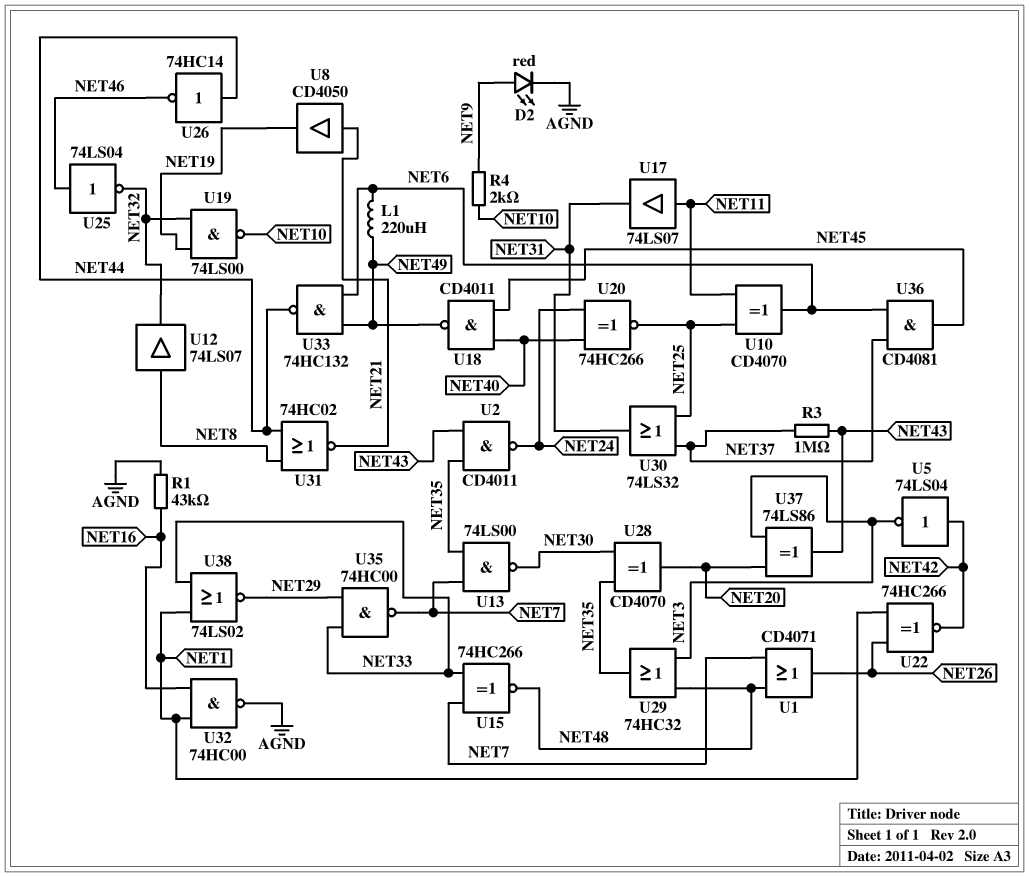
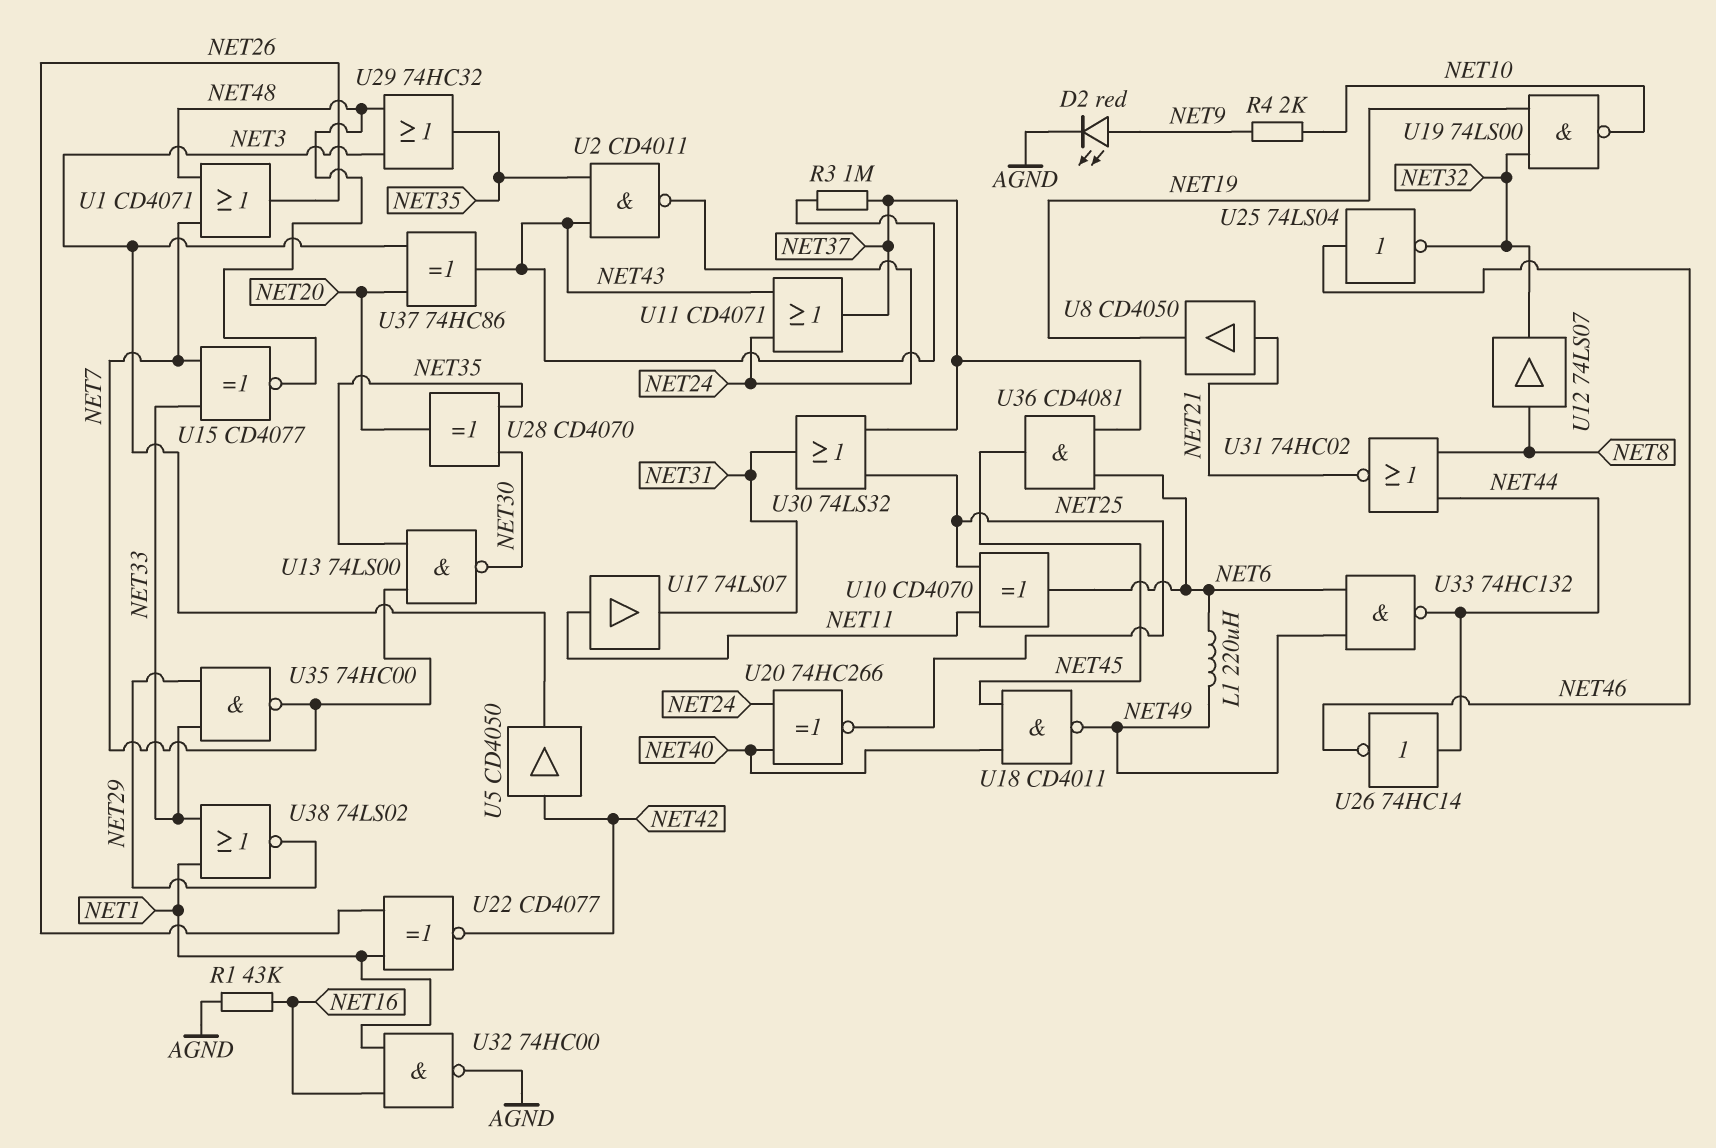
U5: NOT 74LS04 (in NET42, out NET3) -> buffer CD4050 (in NET42, out NET3)
U11: none -> OR CD4071 (in NET24, in NET43, out NET37)
U15: XNOR 74HC266 (in NET7, in NET33, out NET48) -> XNOR CD4077 (in NET7, in NET33, out NET48)
U22: XNOR 74HC266 (in NET1, in NET26, out NET42) -> XNOR CD4077 (in NET1, in NET26, out NET42)
U37: XOR 74LS86 (in NET3, in NET20, out NET43) -> XOR 74HC86 (in NET3, in NET20, out NET43)

